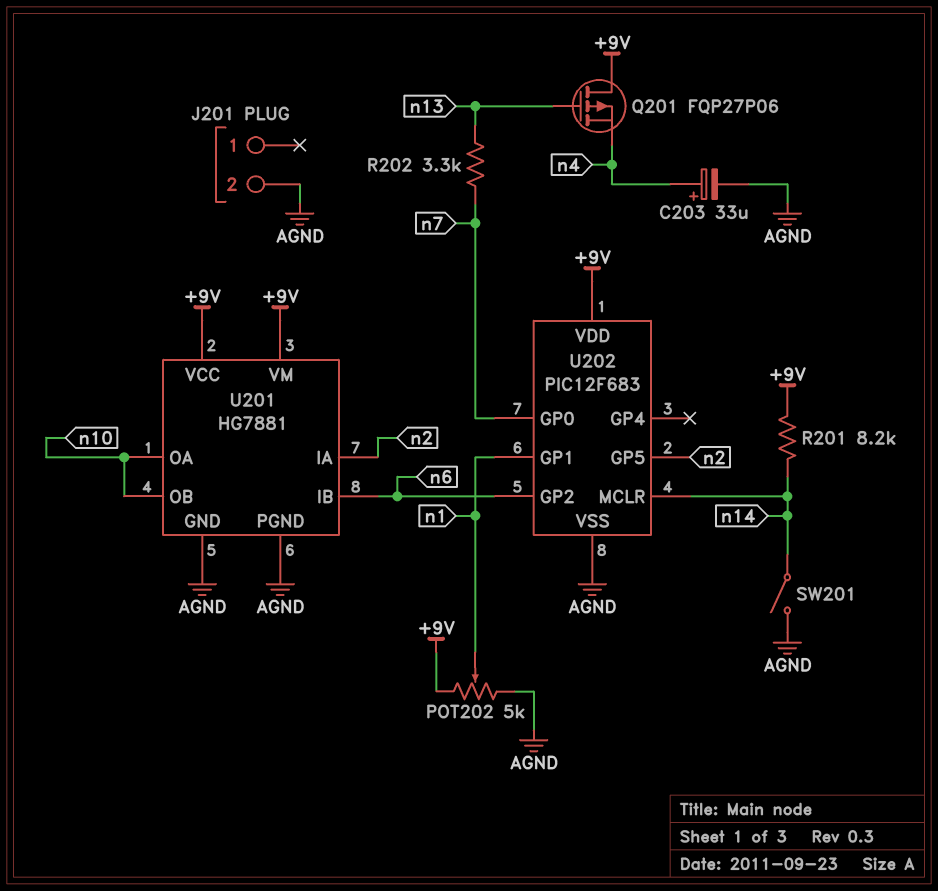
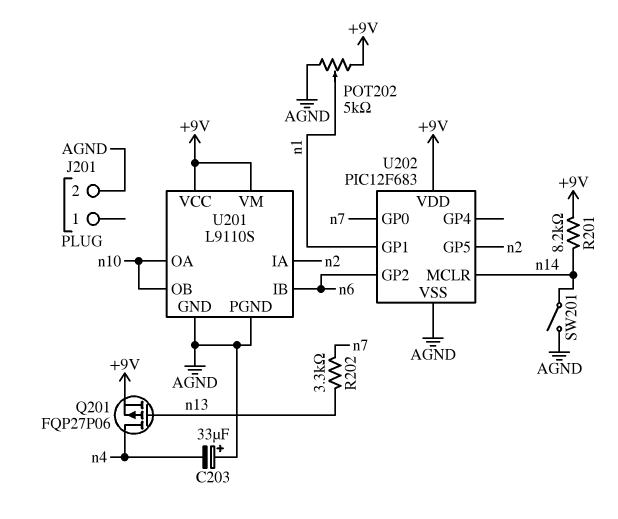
C203: 33uF (plus n4, minus AGND) -> 33uF (plus AGND, minus n4)
Q201: PMOS FQP27P06 (G n13, D +9V, S n4) -> PMOS FQP27P06 (G n13, D n4, S +9V)
U201: HG7881 -> L9110S

